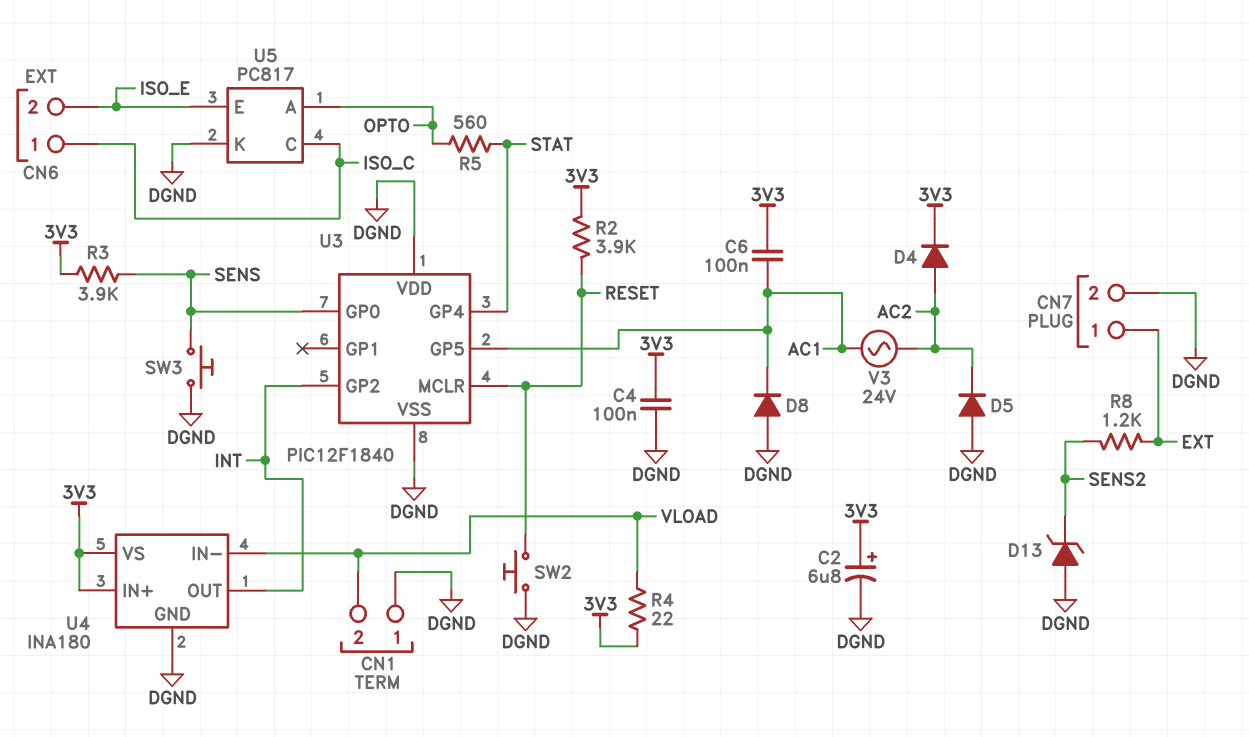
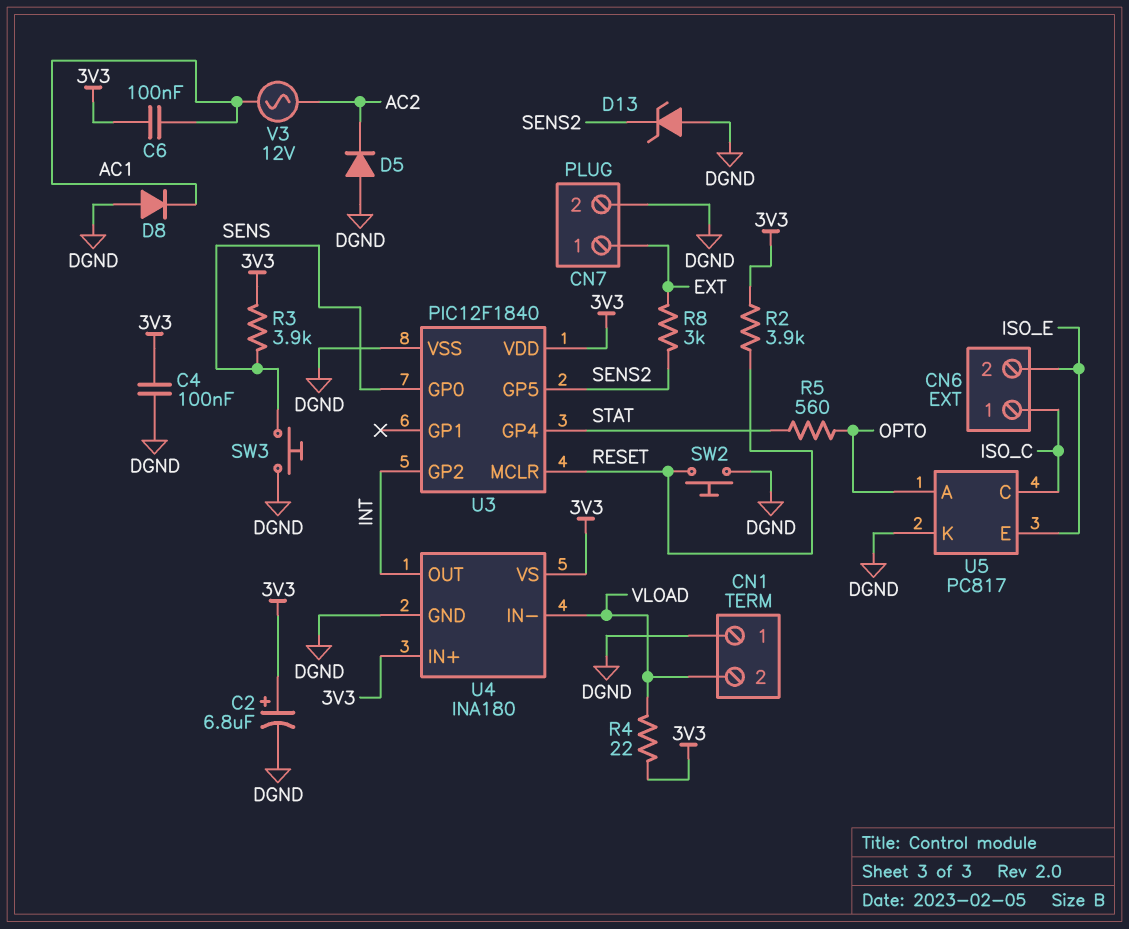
D4: diode (A AC2, K 3V3) -> none
R8: 1.2k (EXT, SENS2) -> 3k (EXT, SENS2)
U3 pin GP5: AC1 -> SENS2
U3 pin VDD: DGND -> 3V3
V3: AC 24V (AC1, AC2) -> AC 12V (AC1, AC2)

